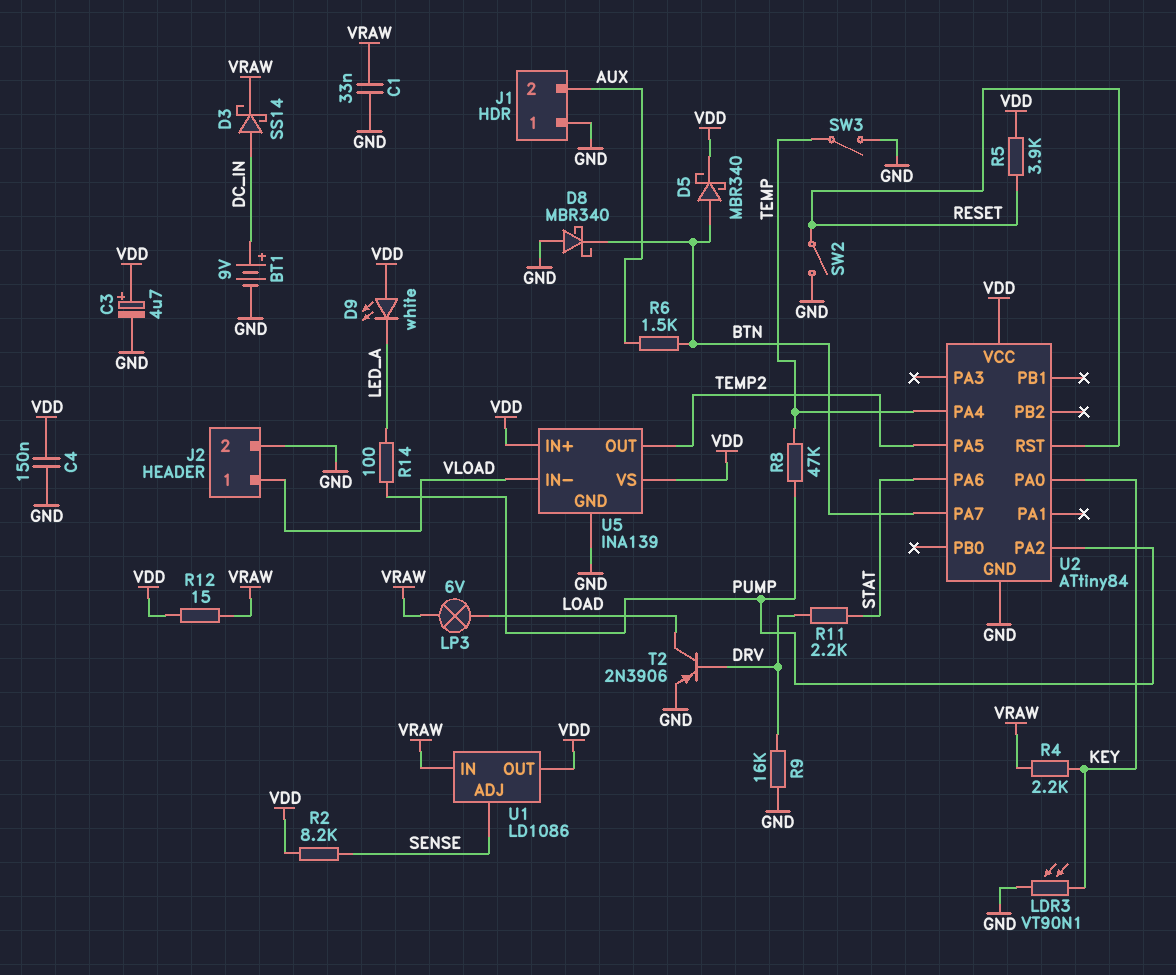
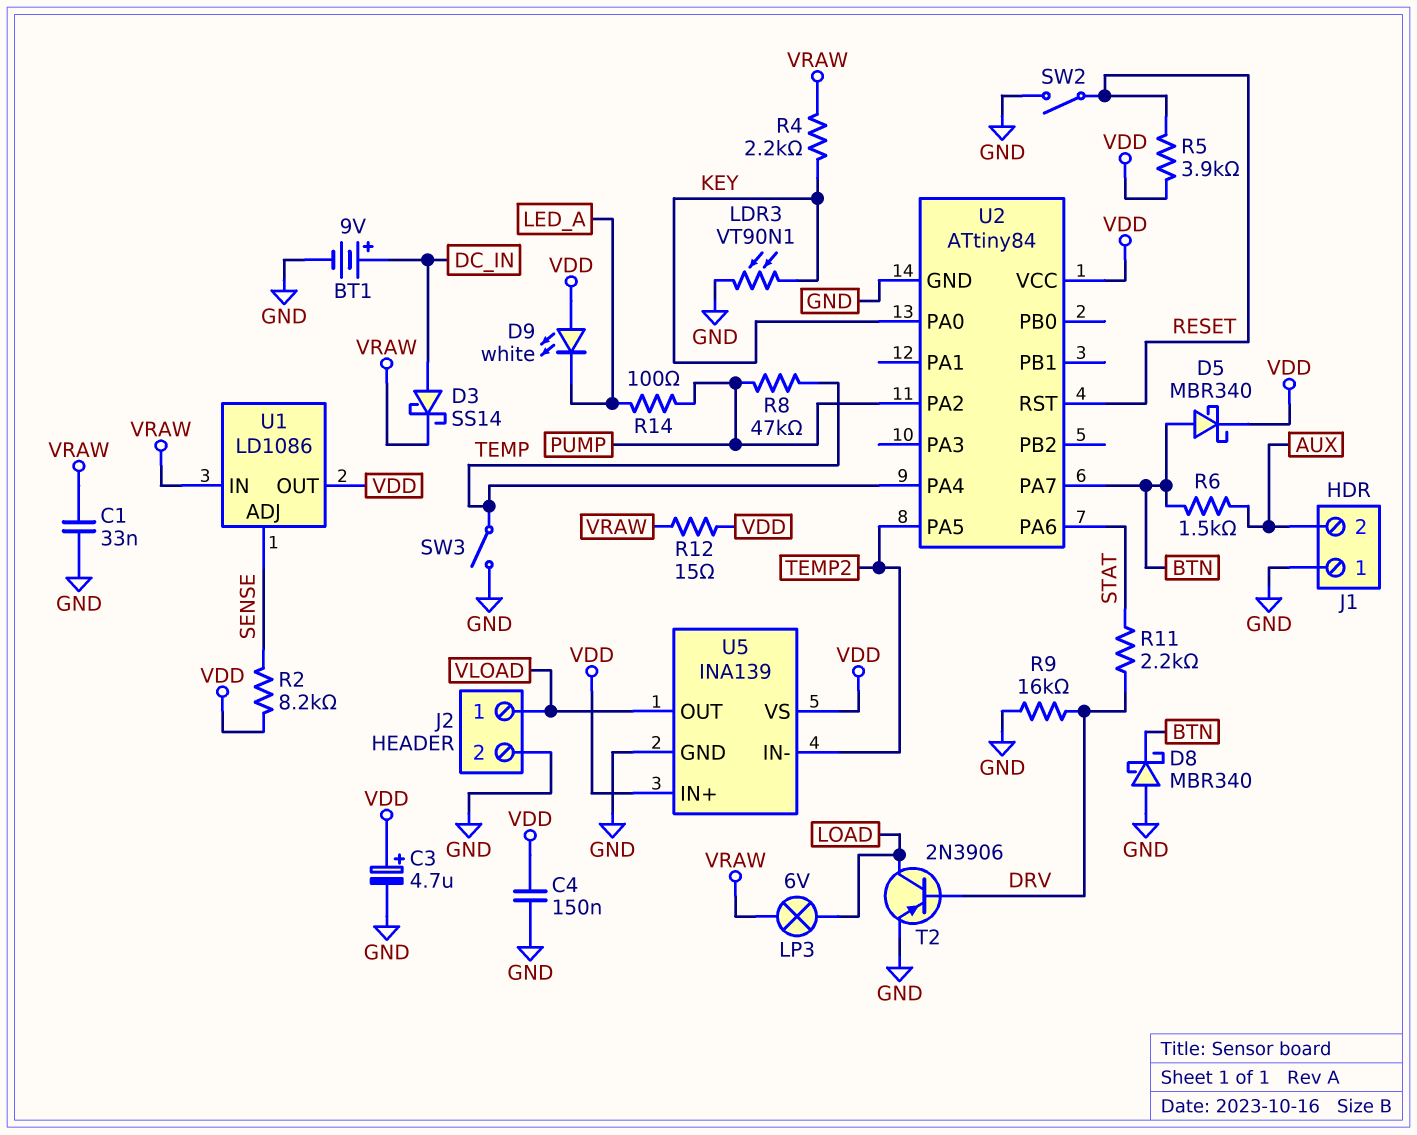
U5 pin IN-: VLOAD -> TEMP2
U5 pin OUT: TEMP2 -> VLOAD

